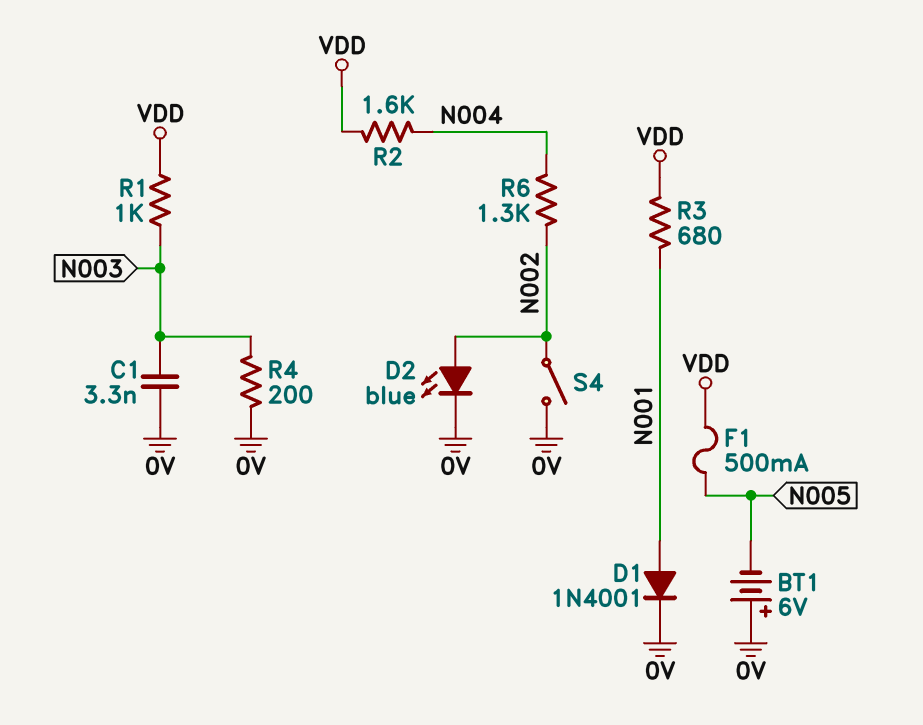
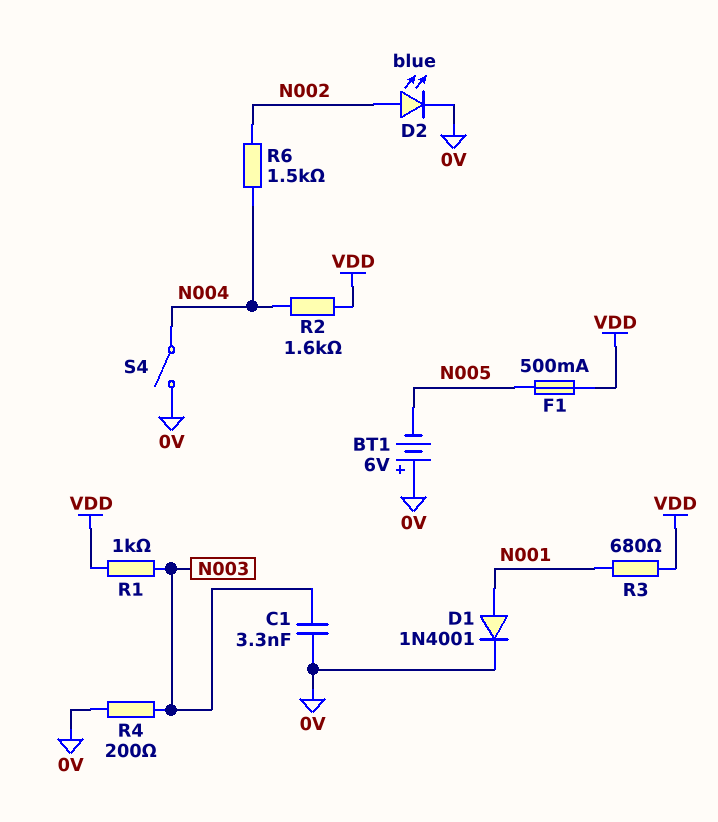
R6: 1.3k (N002, N004) -> 1.5k (N002, N004)
S4: switch (0V, N002) -> switch (0V, N004)

